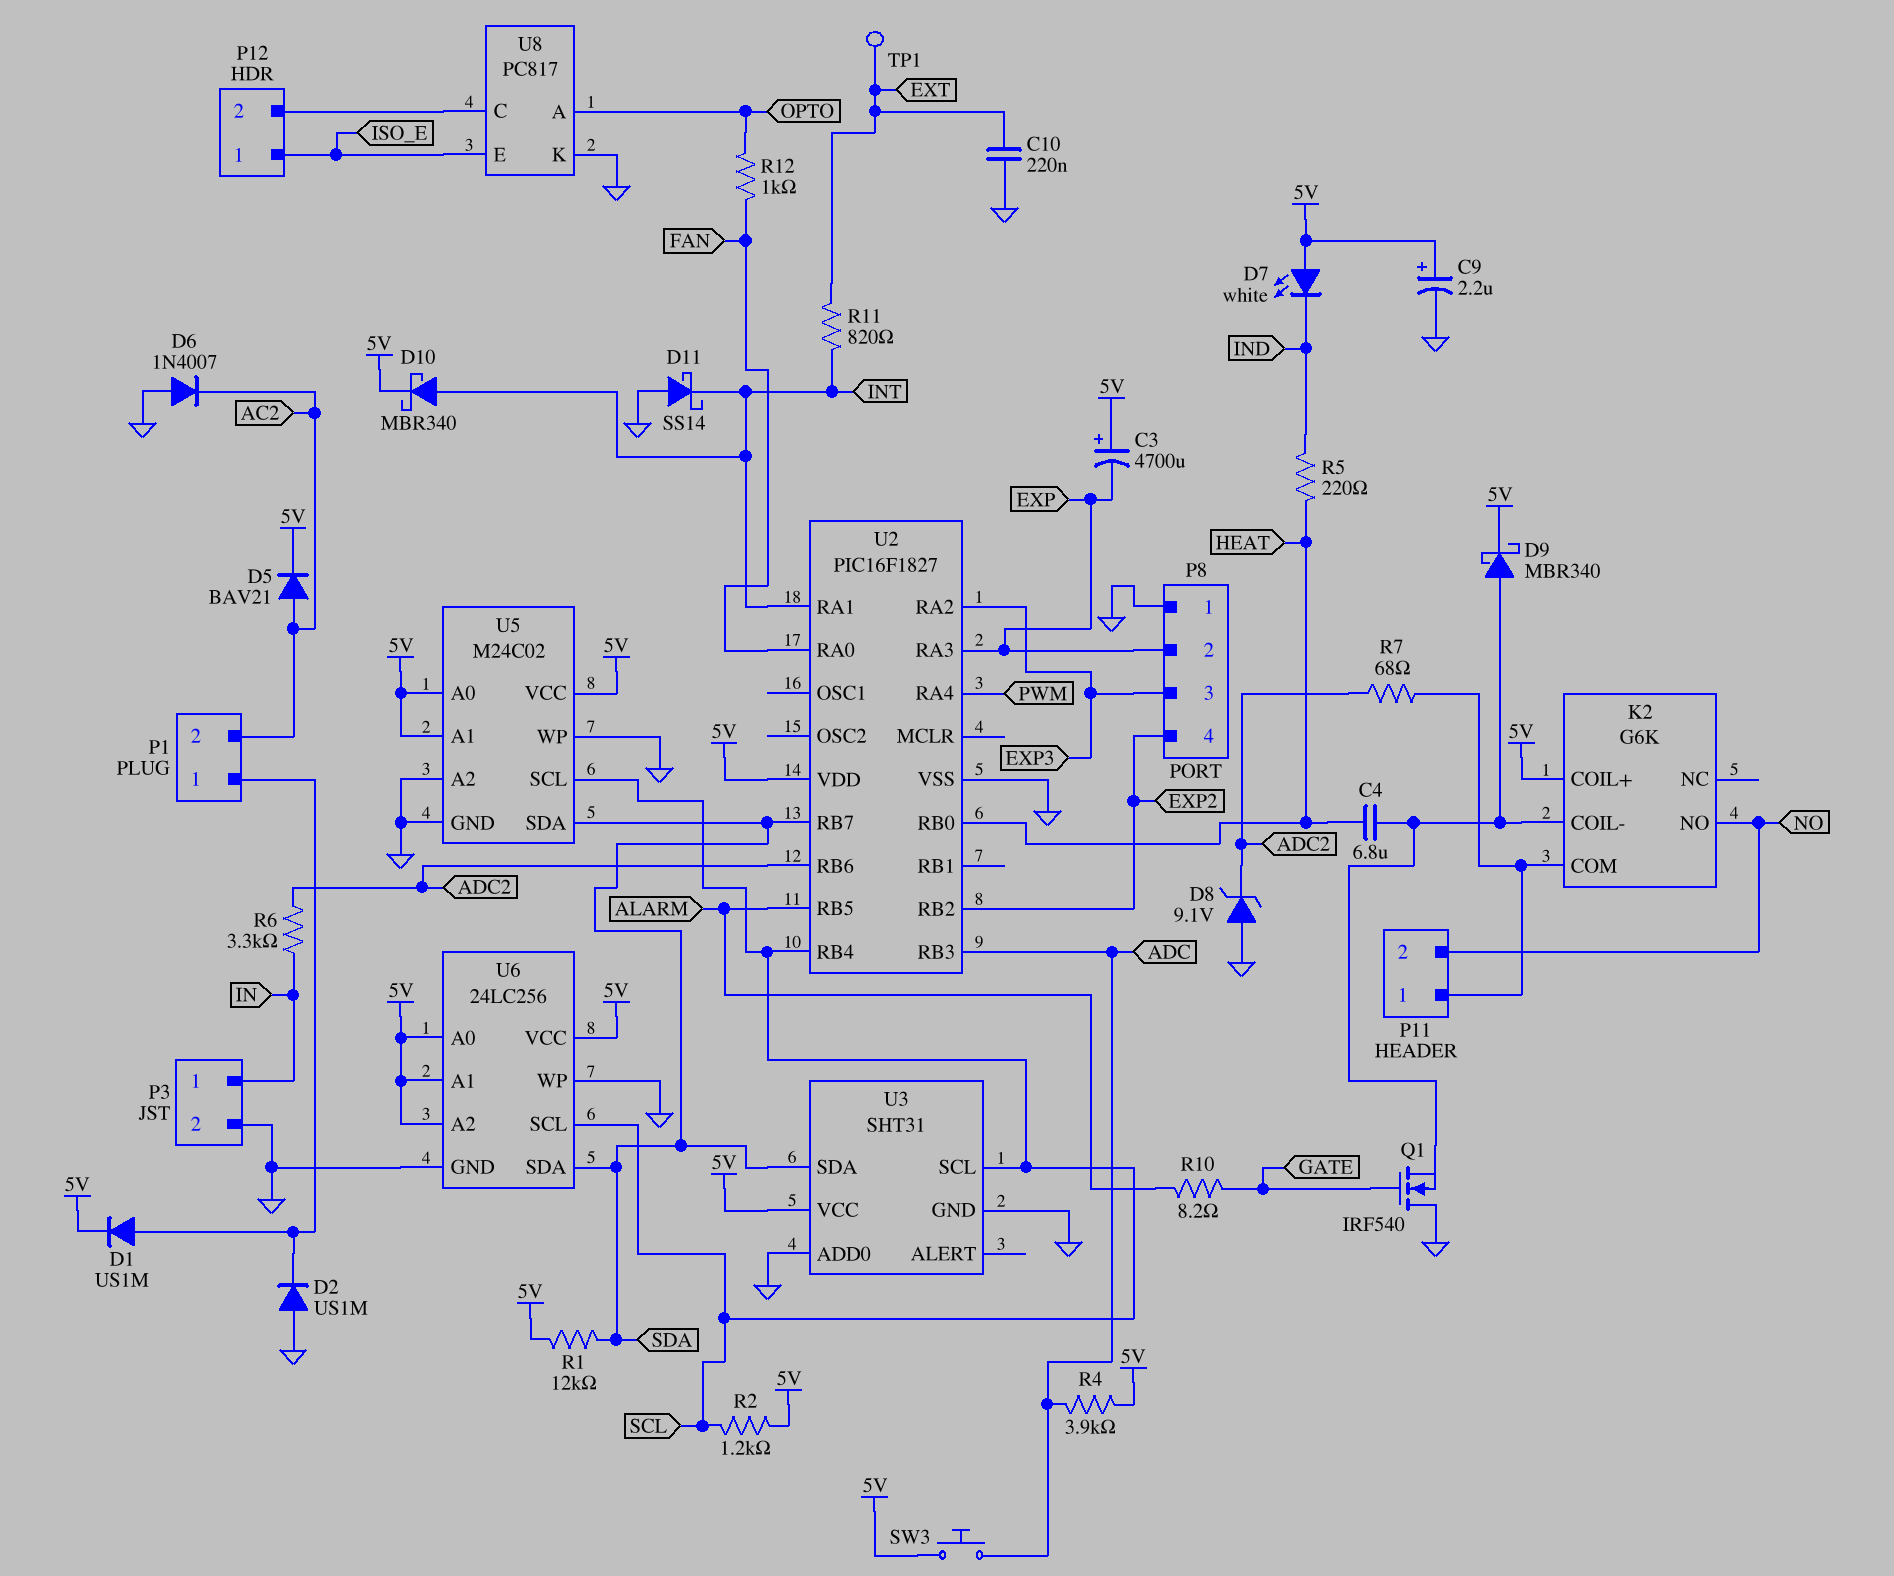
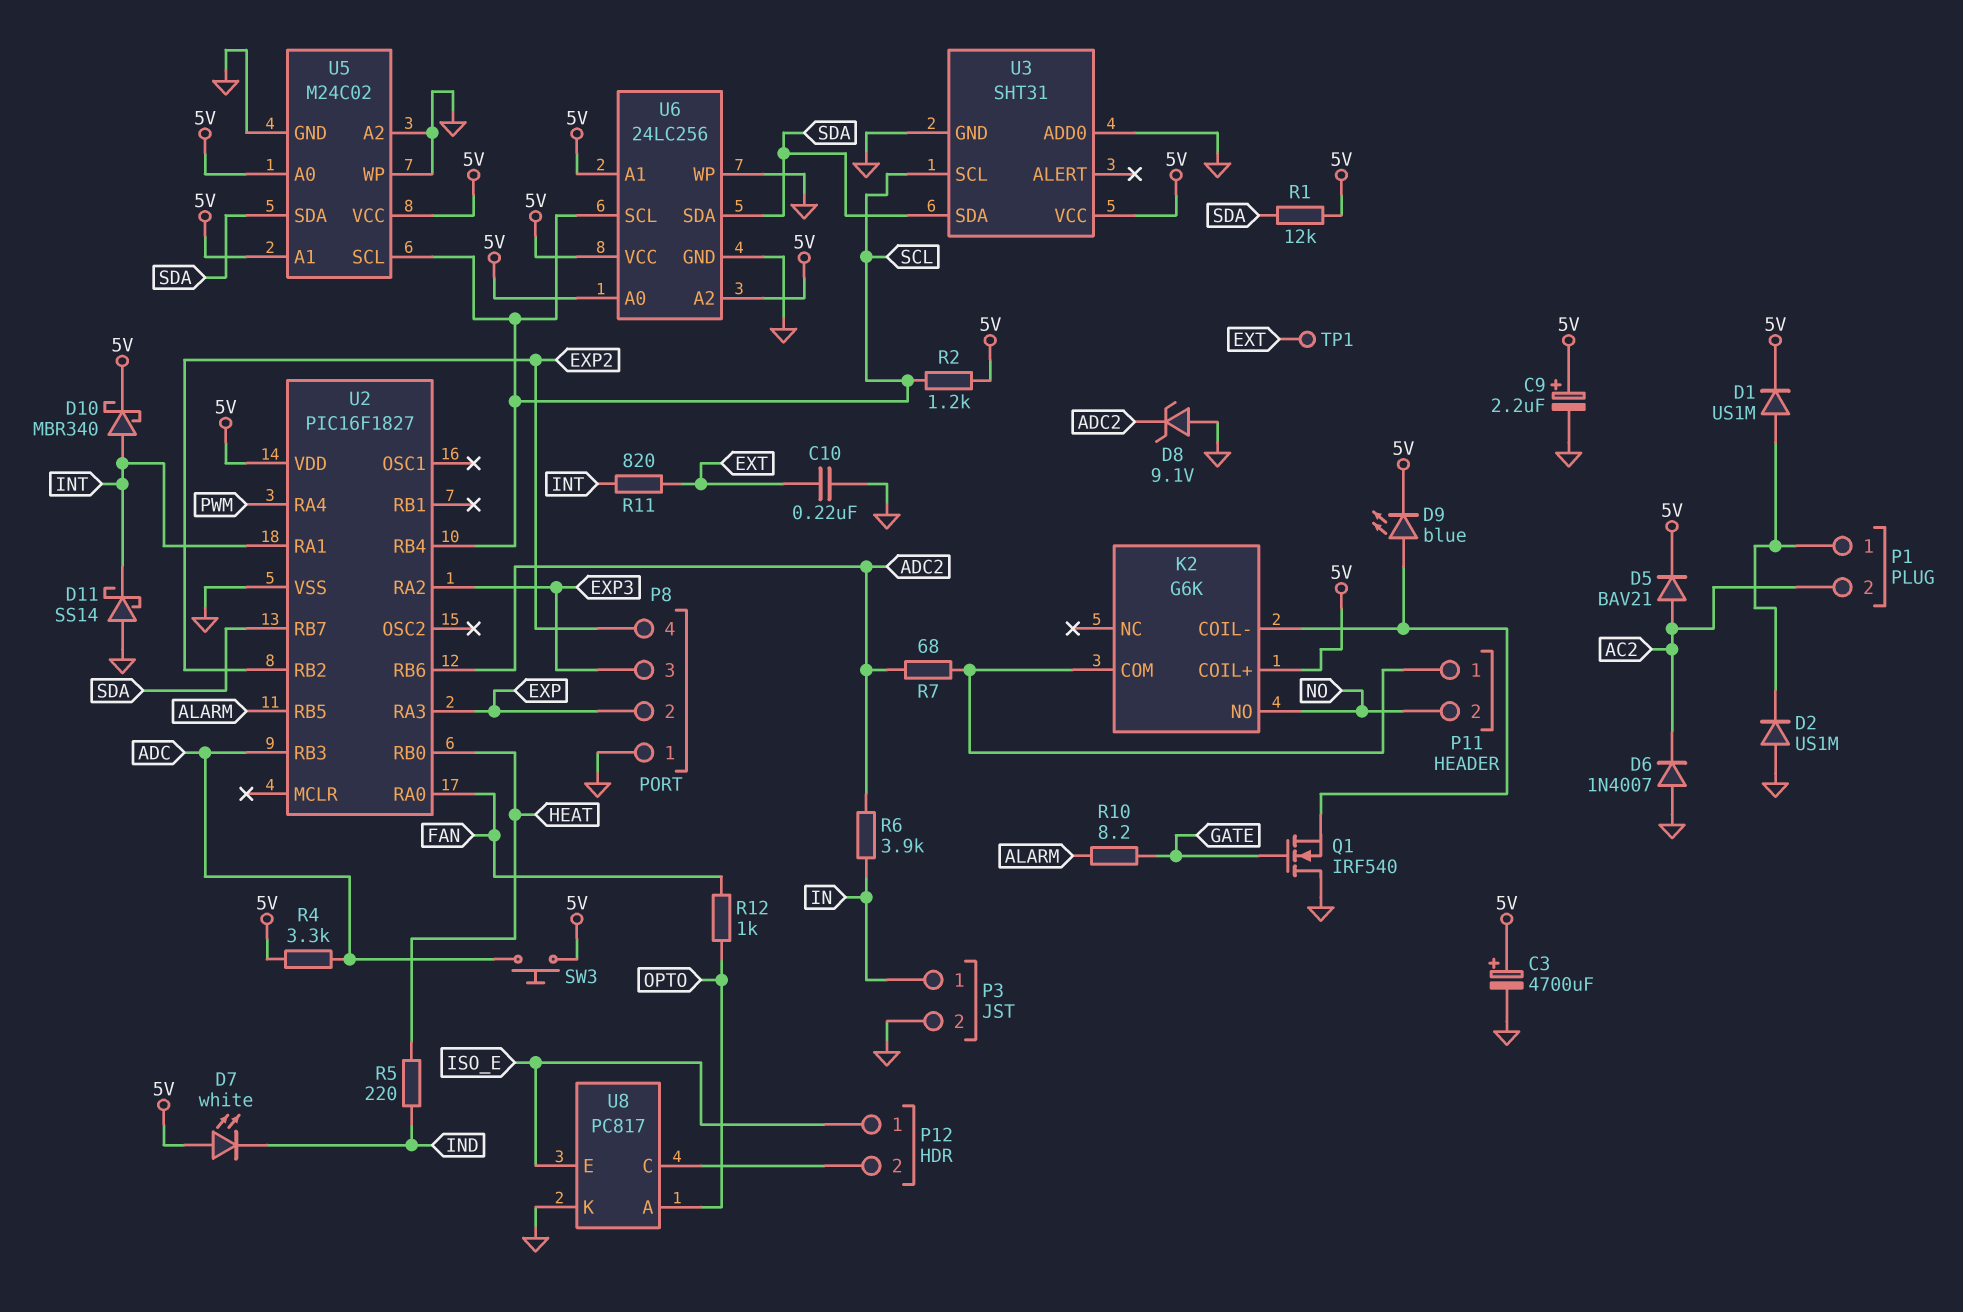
C3: 4700uF (plus 5V, minus EXP) -> 4700uF (plus 5V, minus GND)
C4: 6.8uF (HEAT, K2/COIL-) -> none
D9: schottky MBR340 (A K2/COIL-, K 5V) -> LED blue (A K2/COIL-, K 5V)
R4: 3.9k (5V, ADC) -> 3.3k (5V, ADC)
R6: 3.3k (ADC2, IN) -> 3.9k (ADC2, IN)

